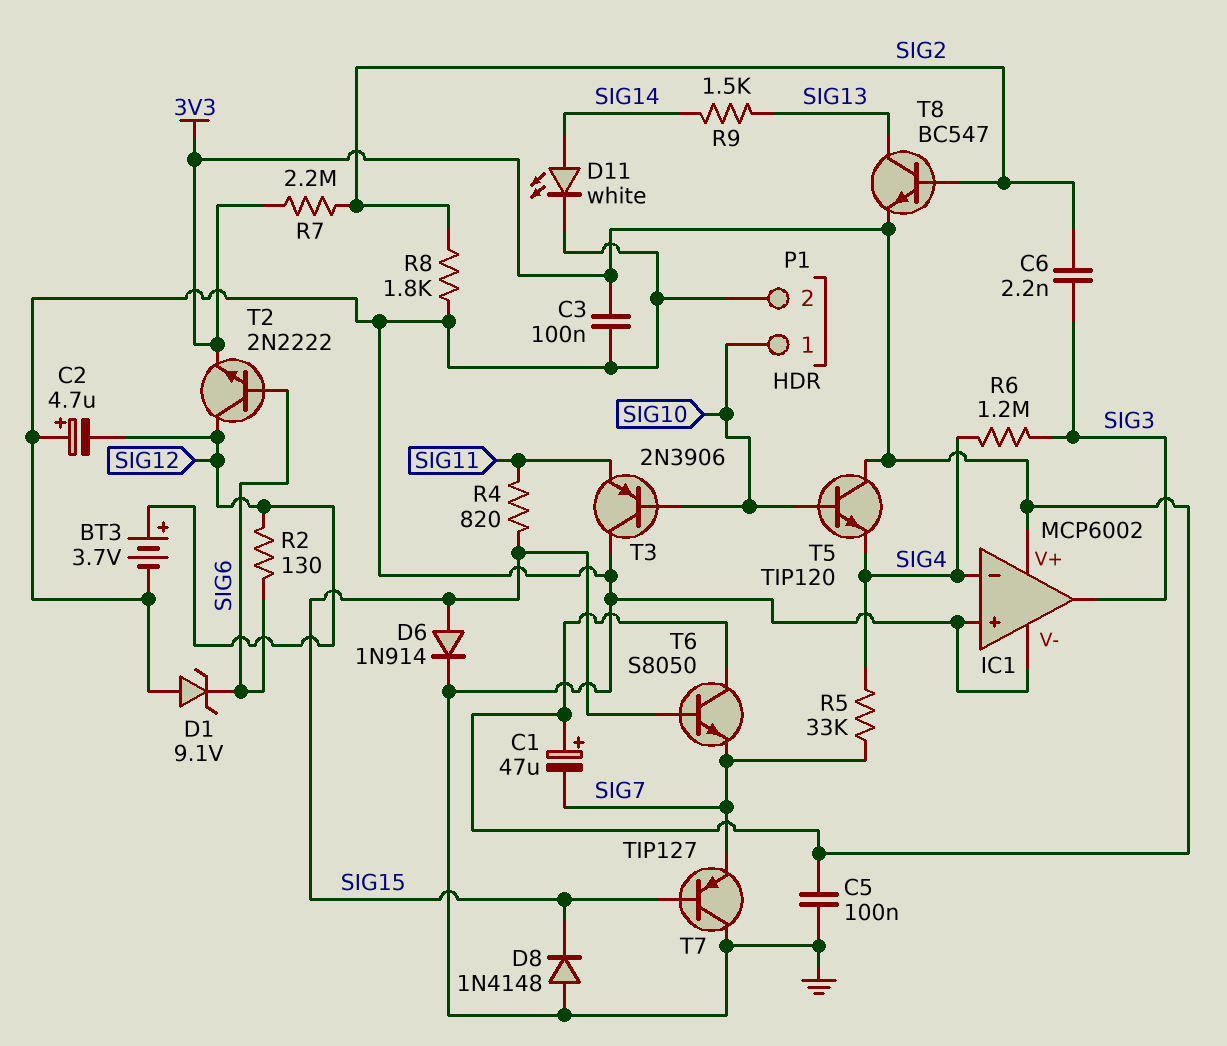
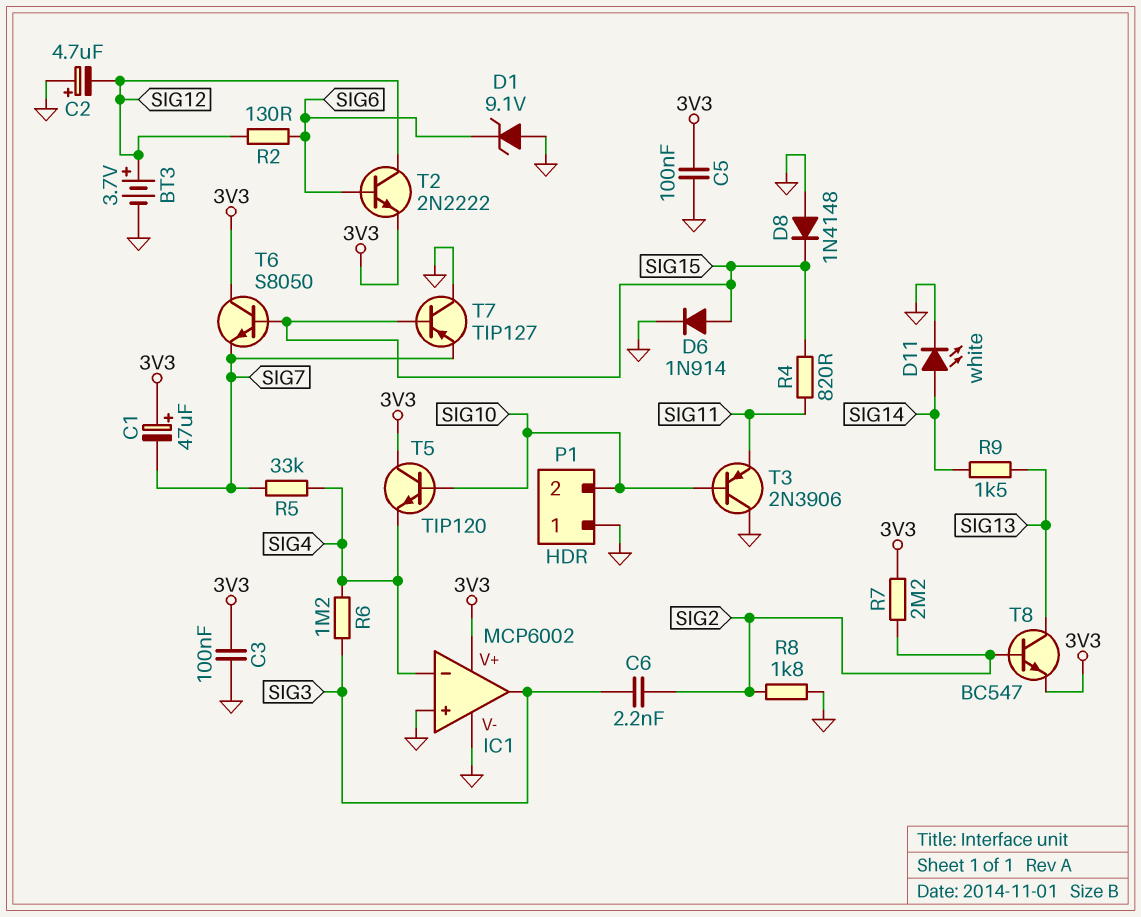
P1 pin 1: SIG10 -> GND
P1 pin 2: GND -> SIG10

